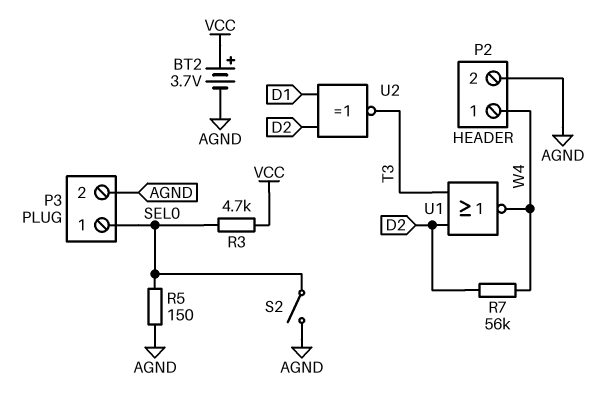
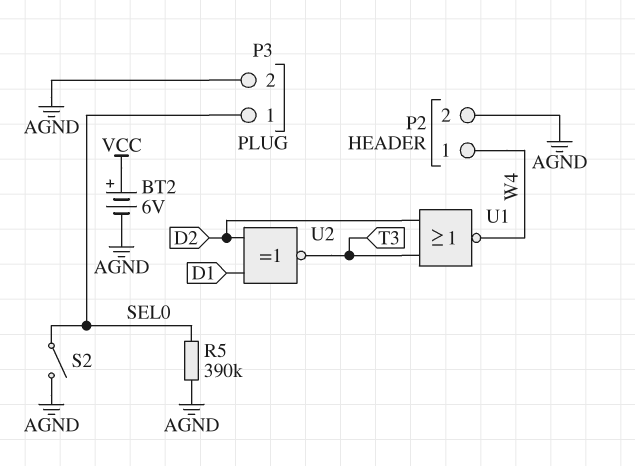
BT2: 3.7V (plus VCC, minus AGND) -> 6V (plus VCC, minus AGND)
R3: 4.7k (SEL0, VCC) -> none
R5: 150 (AGND, SEL0) -> 390k (AGND, SEL0)
R7: 56k (D2, W4) -> none

